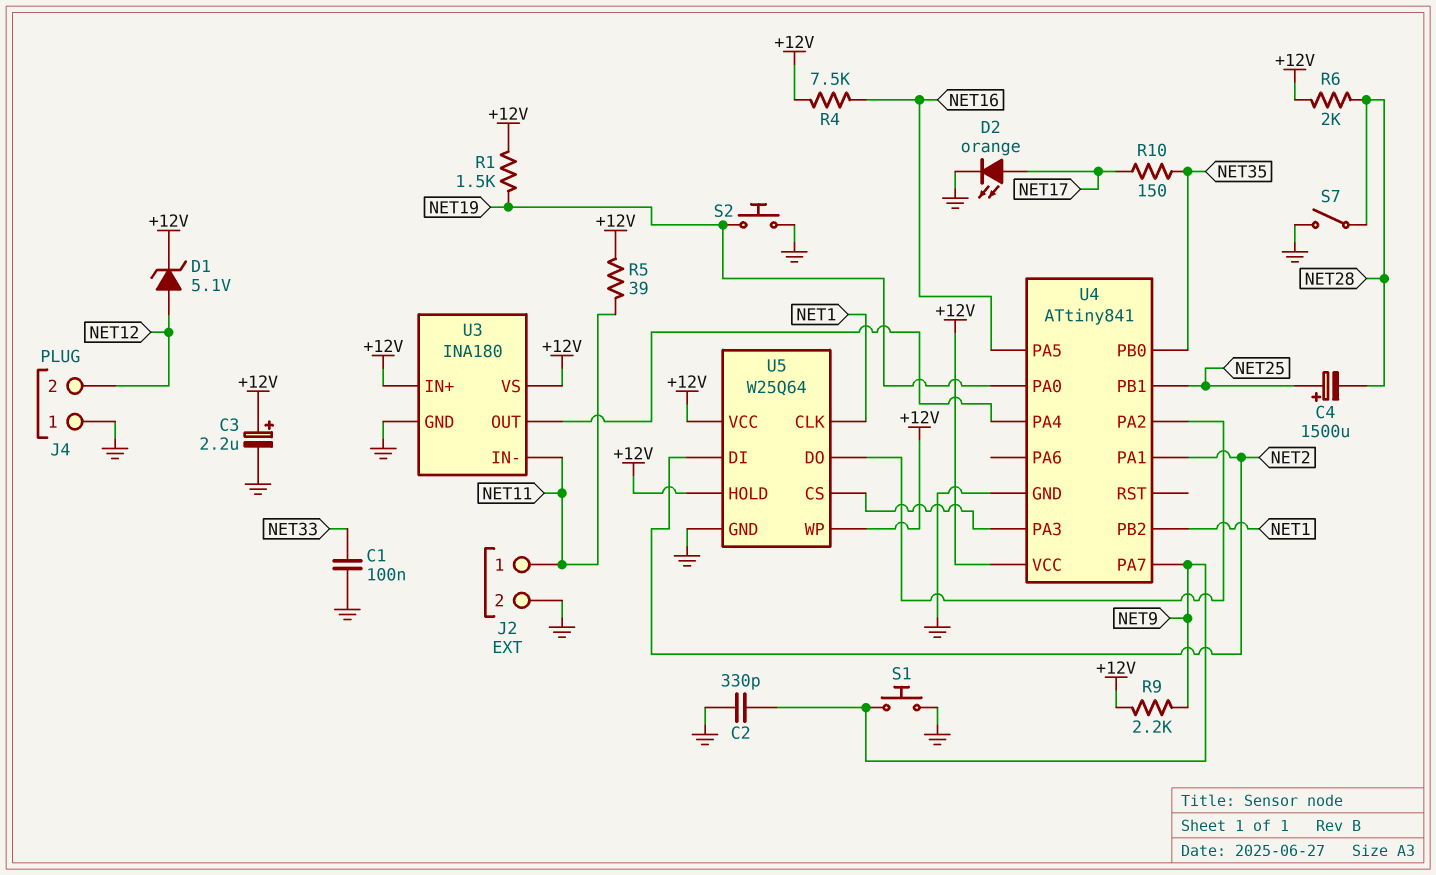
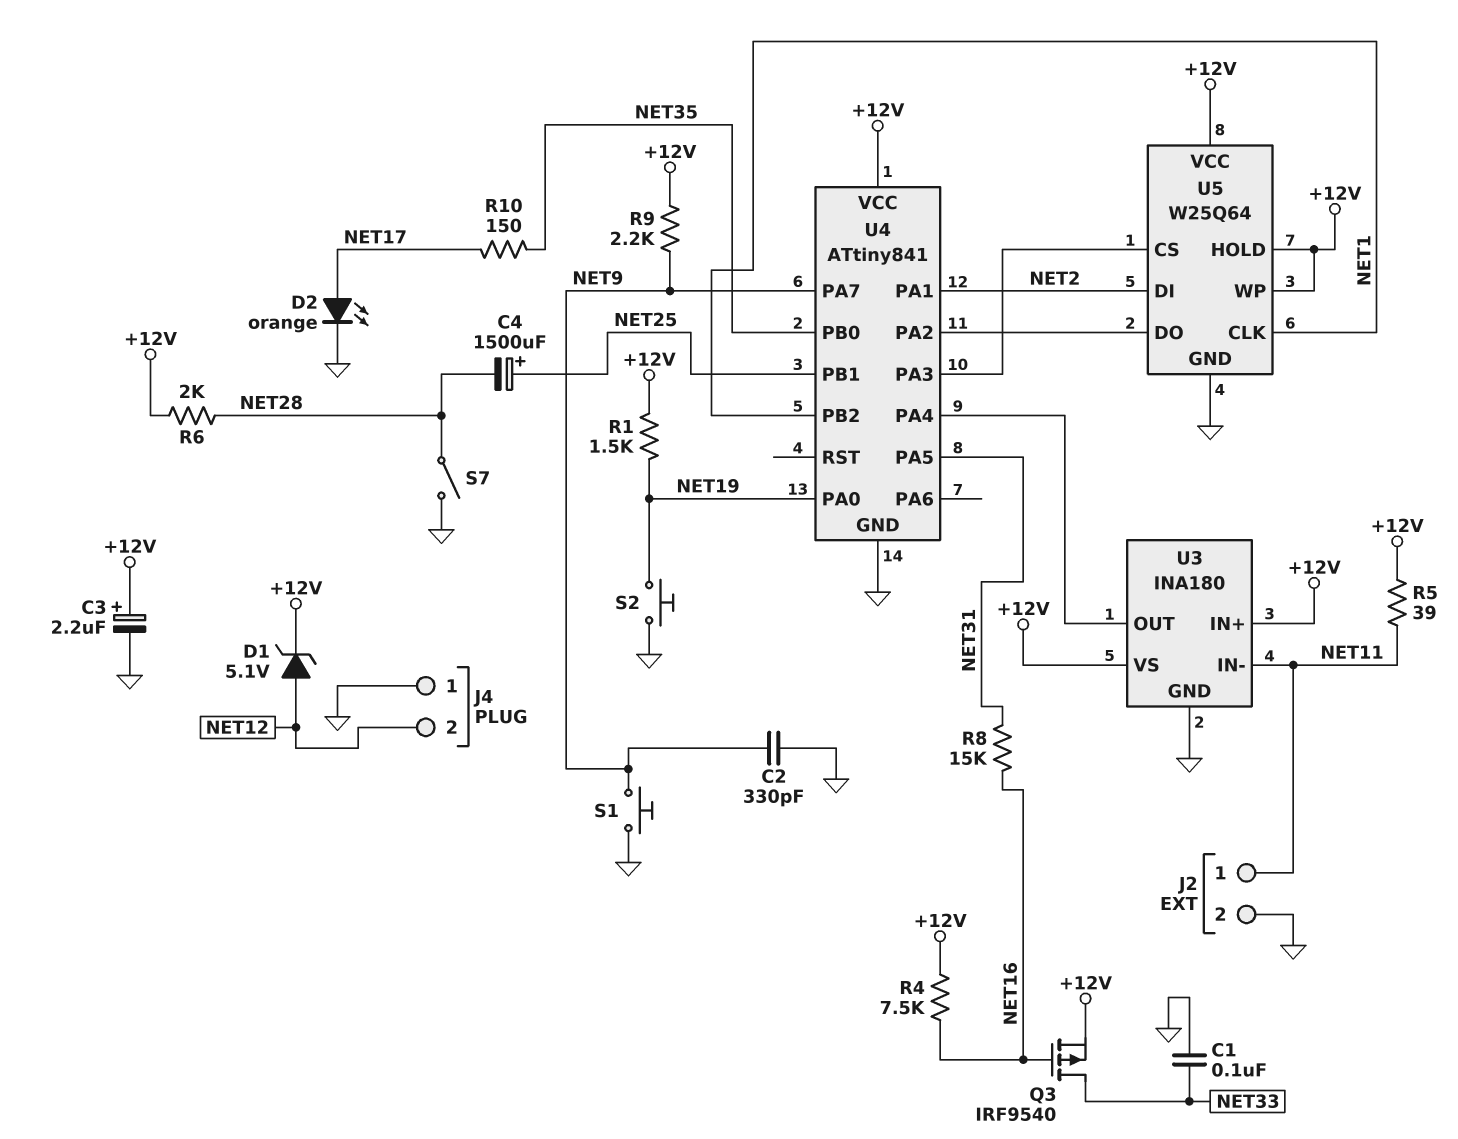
Q3: none -> PMOS IRF9540 (G NET16, D NET33, S +12V)
R8: none -> 15k (NET16, NET31)
U4 pin PA5: NET16 -> NET31

